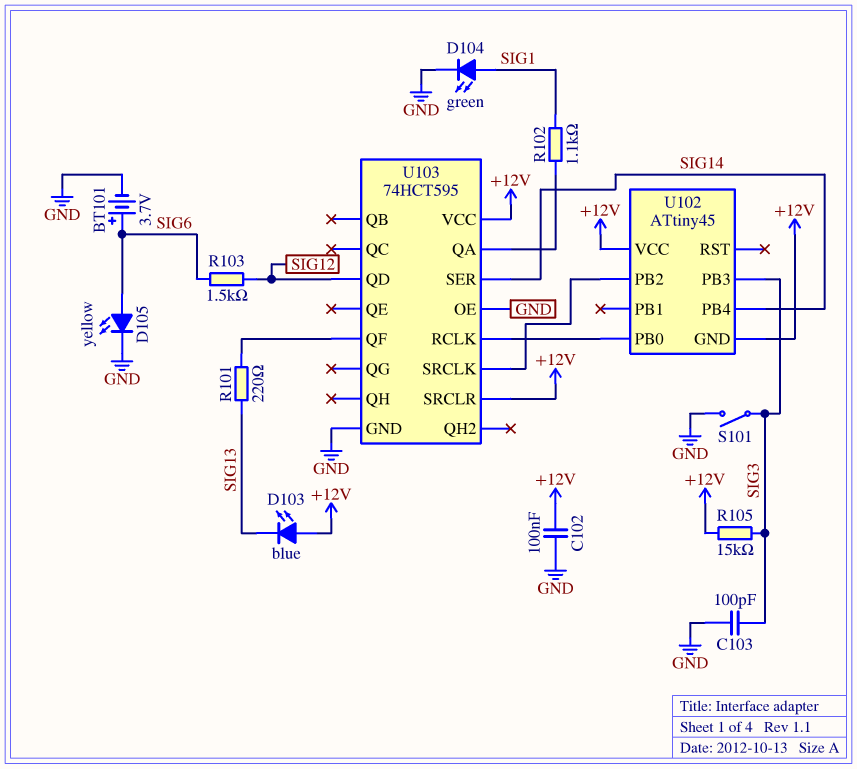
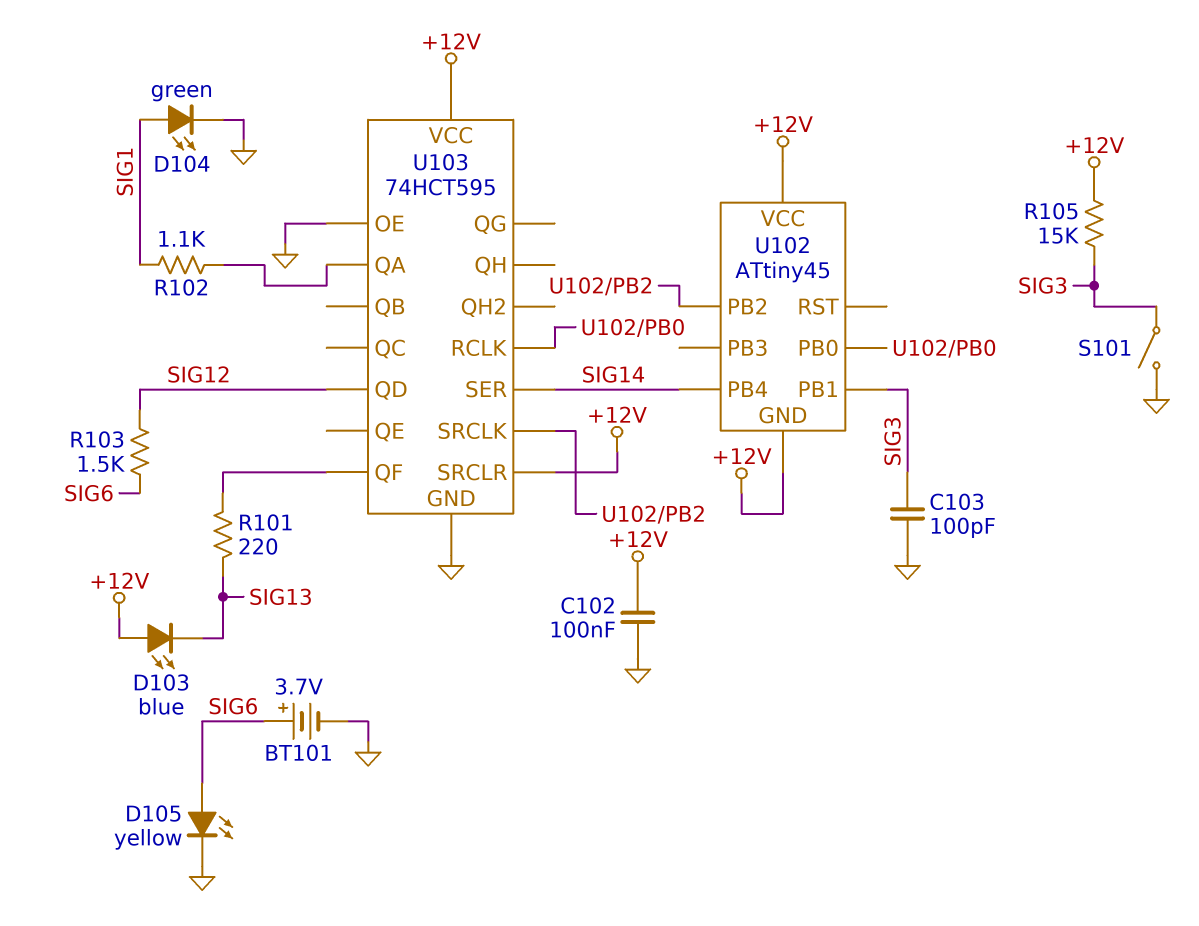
U102 pin PB1: none -> SIG3
U102 pin PB3: SIG3 -> none

